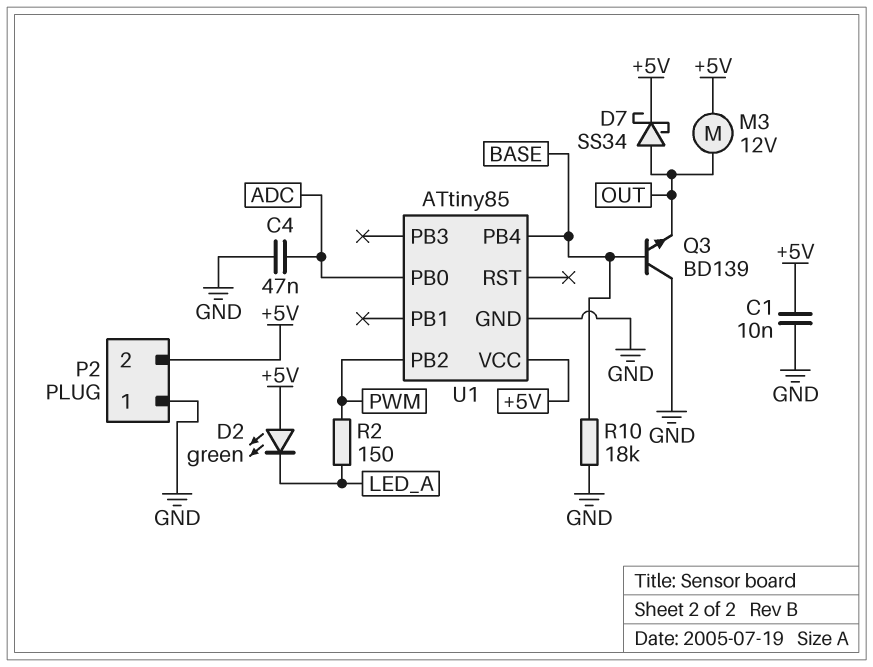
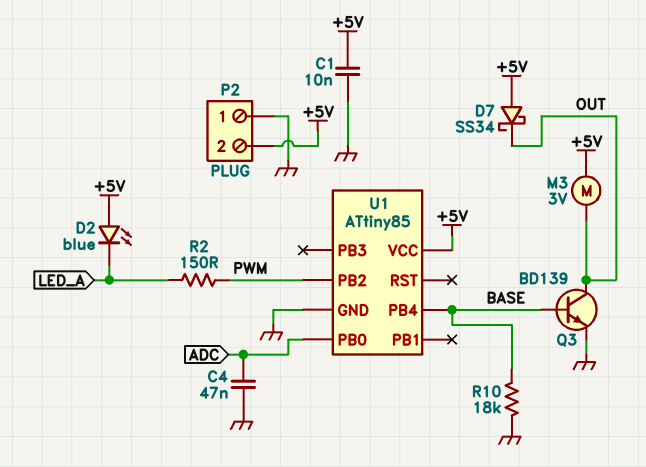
D2: LED green (A +5V, K LED_A) -> LED blue (A +5V, K LED_A)
D7: schottky SS34 (A OUT, K +5V) -> schottky SS34 (A +5V, K OUT)
M3: motor 12V (+5V, OUT) -> motor 3V (+5V, OUT)
Q3: NPN BD139 (B BASE, C GND, E OUT) -> NPN BD139 (B BASE, C OUT, E GND)

